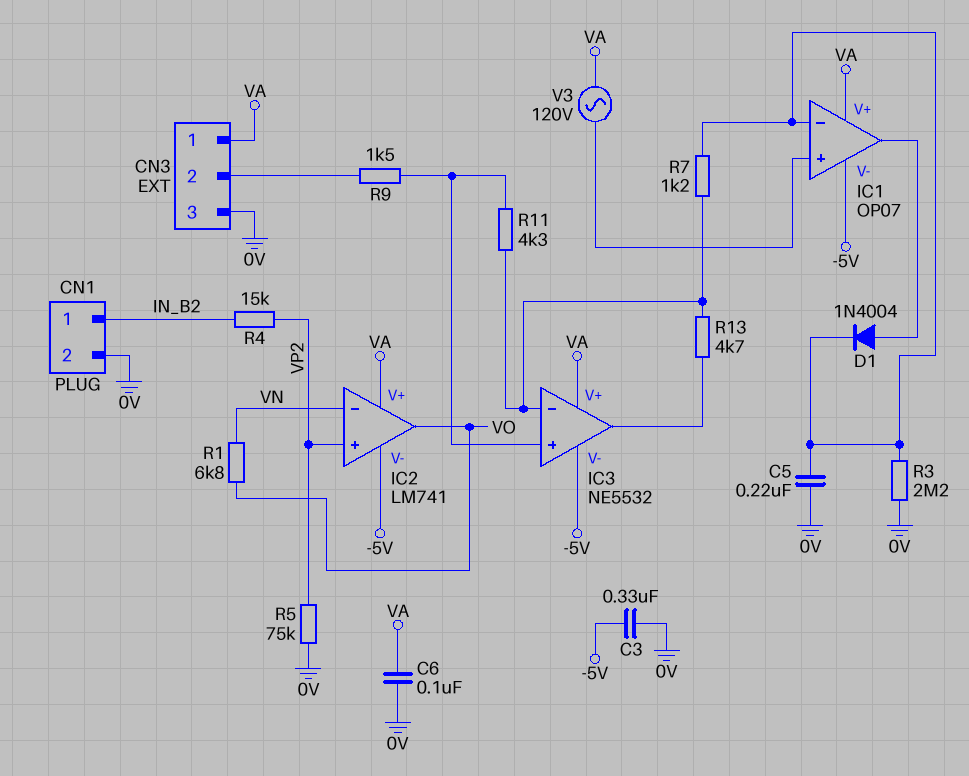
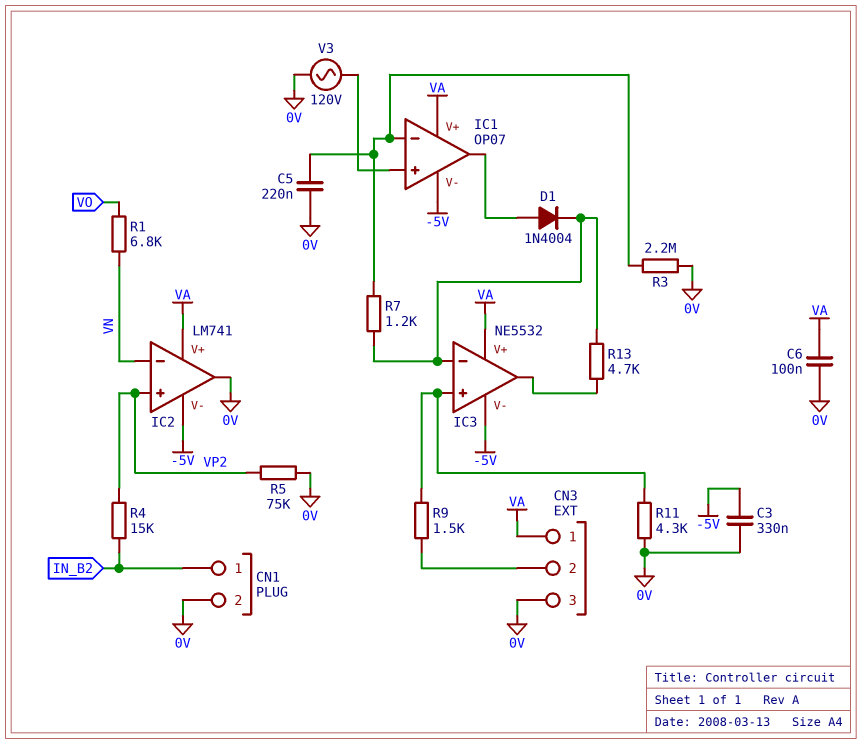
D1: diode 1N4004 (A IC1/out, K IC1/in-) -> diode 1N4004 (A IC1/out, K IC3/in-)
IC2 pin out: VO -> 0V
R11: 4.3k (IC3/in+, IC3/in-) -> 4.3k (0V, IC3/in+)
V3: AC 120V (IC1/in+, VA) -> AC 120V (0V, IC1/in+)

